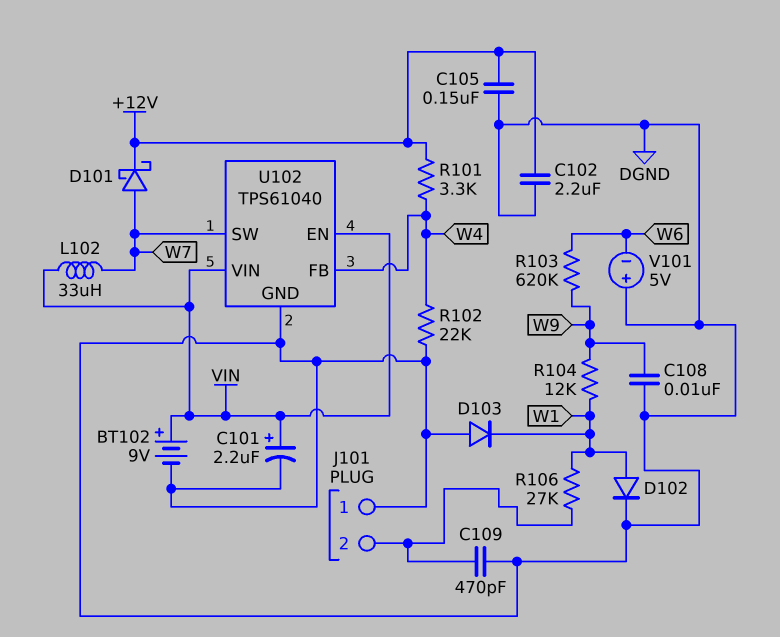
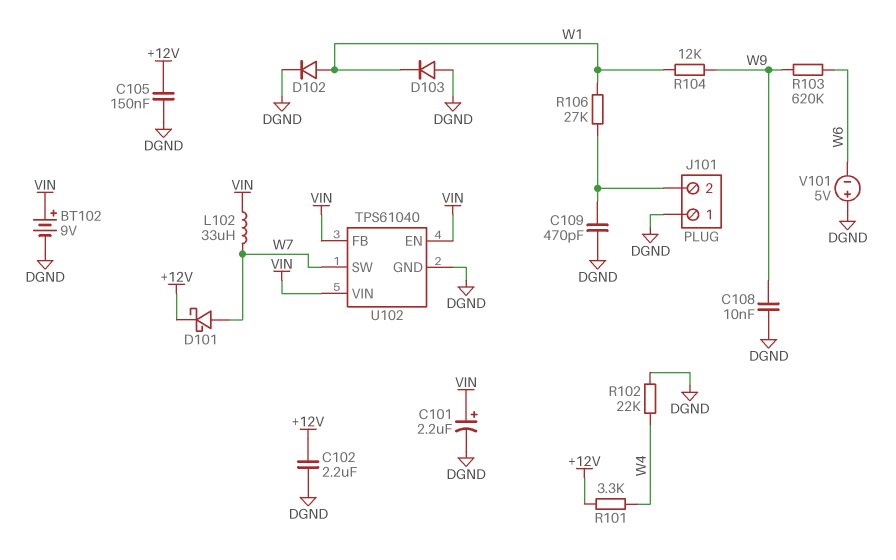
U102 pin FB: W4 -> VIN

